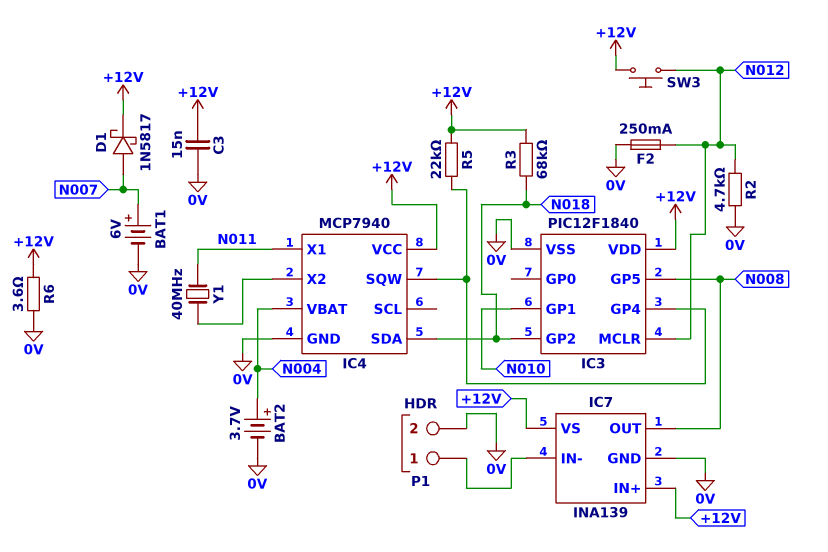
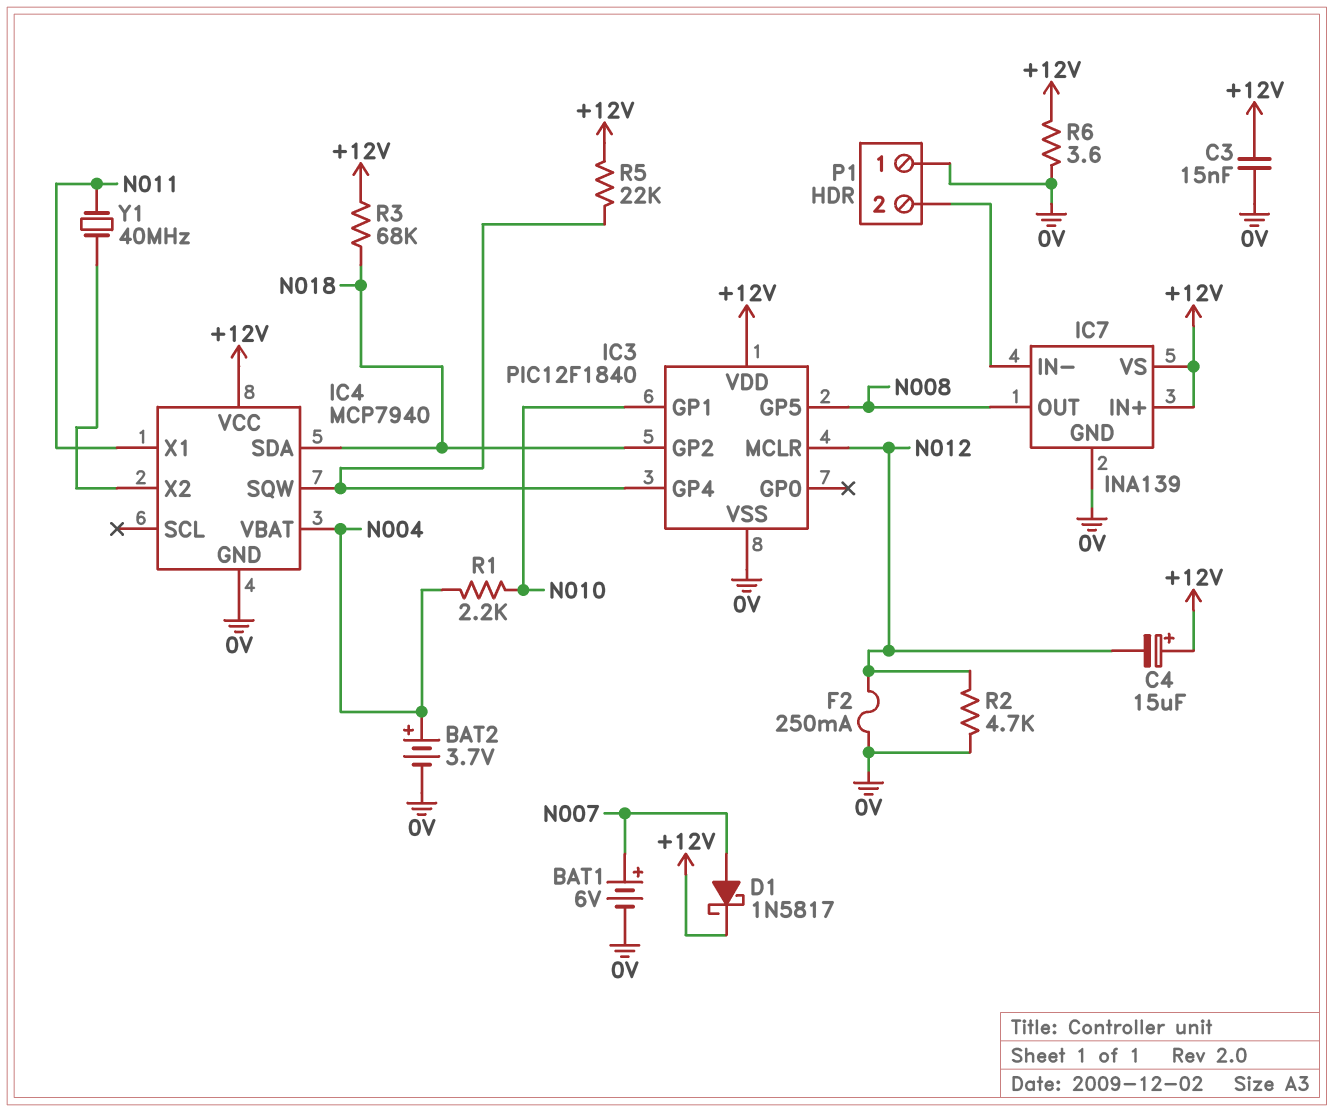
C4: none -> 15uF (plus +12V, minus N012)
P1 pin 1: IC7/IN- -> 0V
P1 pin 2: 0V -> IC7/IN-
R1: none -> 2.2k (N004, N010)
SW3: button (+12V, N012) -> none

